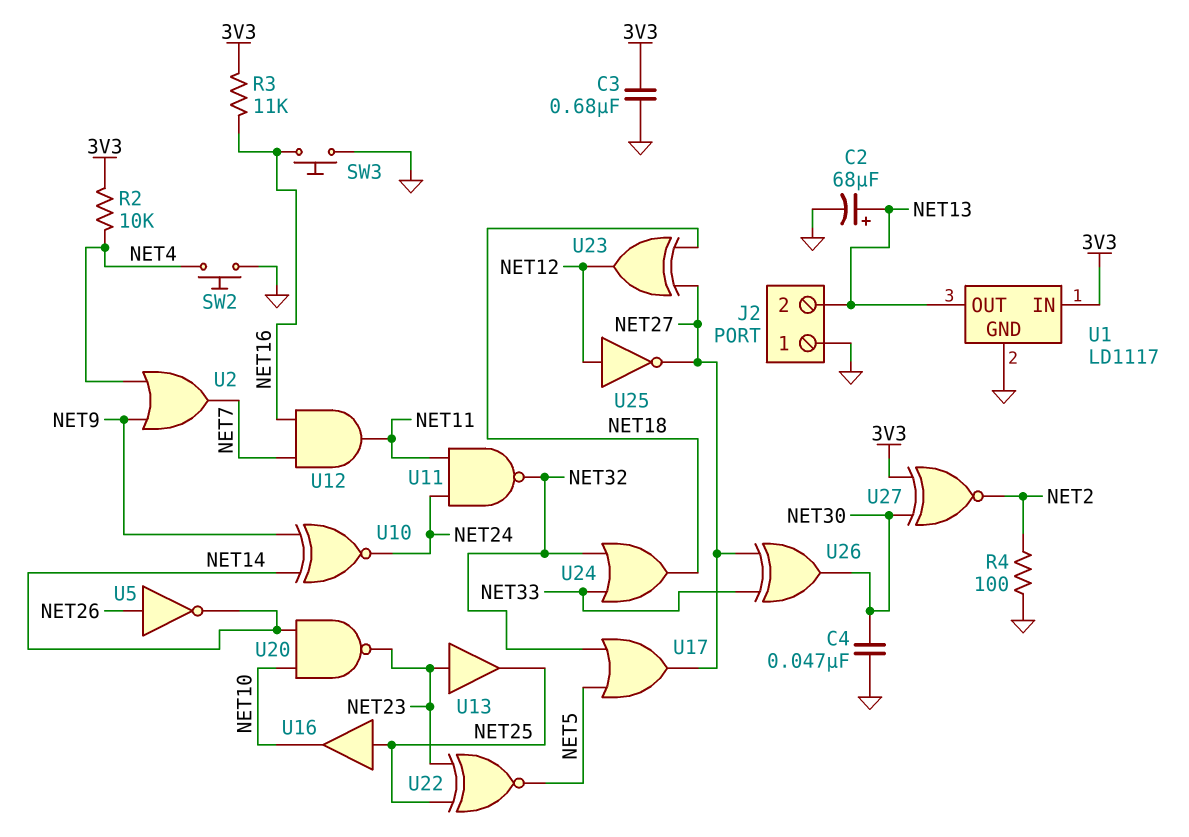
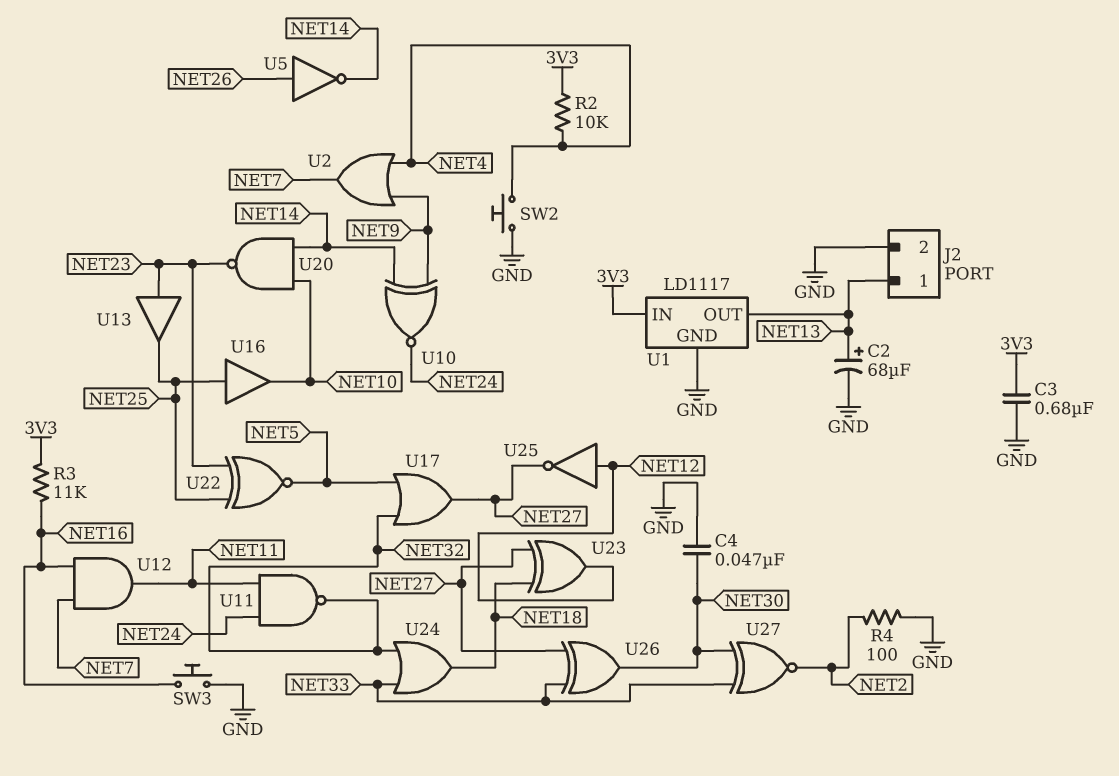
J2 pin 1: GND -> NET13
J2 pin 2: NET13 -> GND
U27: XNOR (in 3V3, in NET30, out NET2) -> XNOR (in NET30, in NET33, out NET2)

